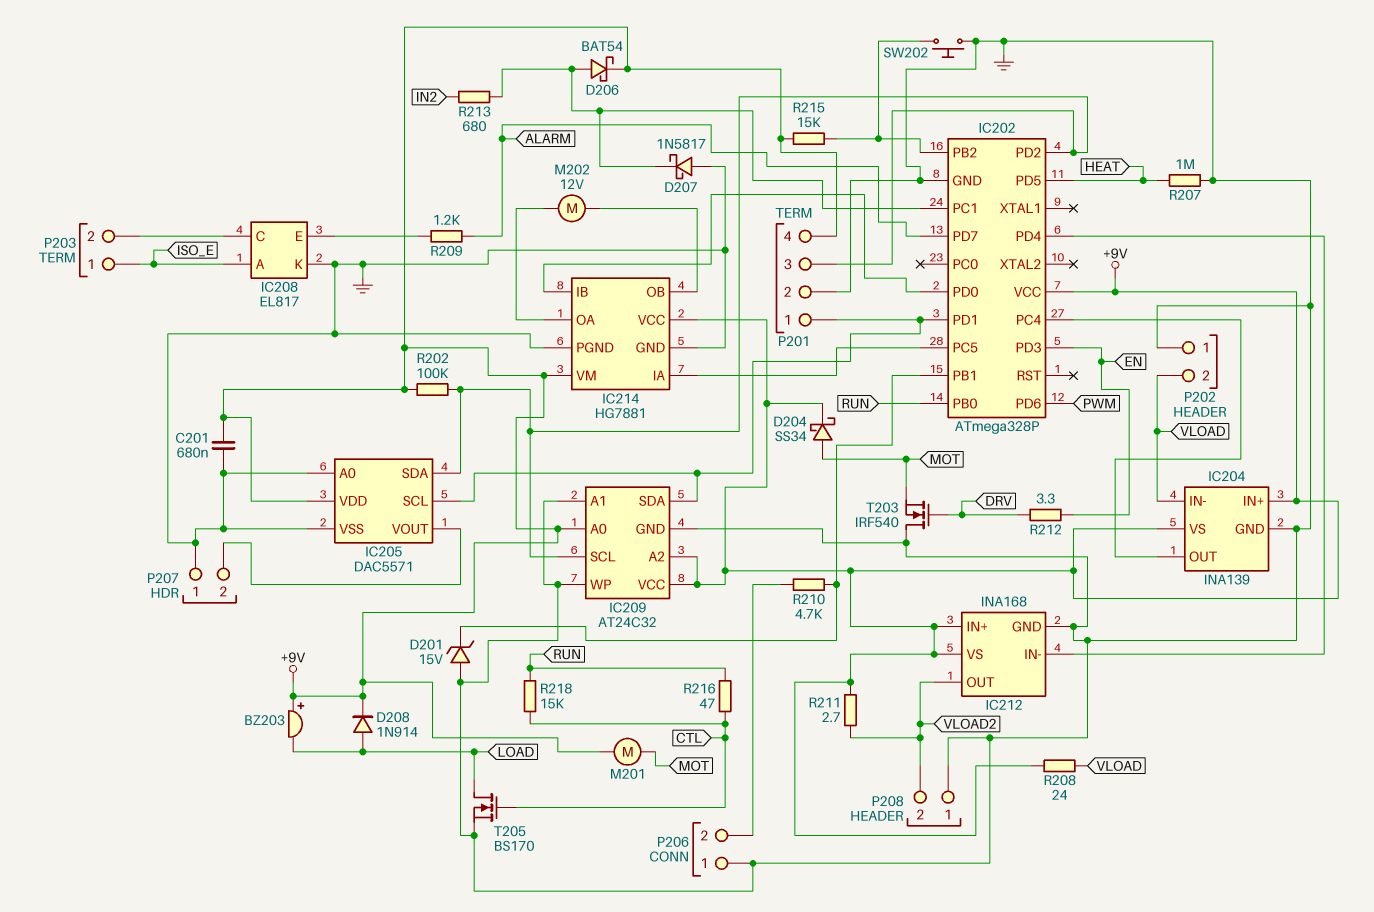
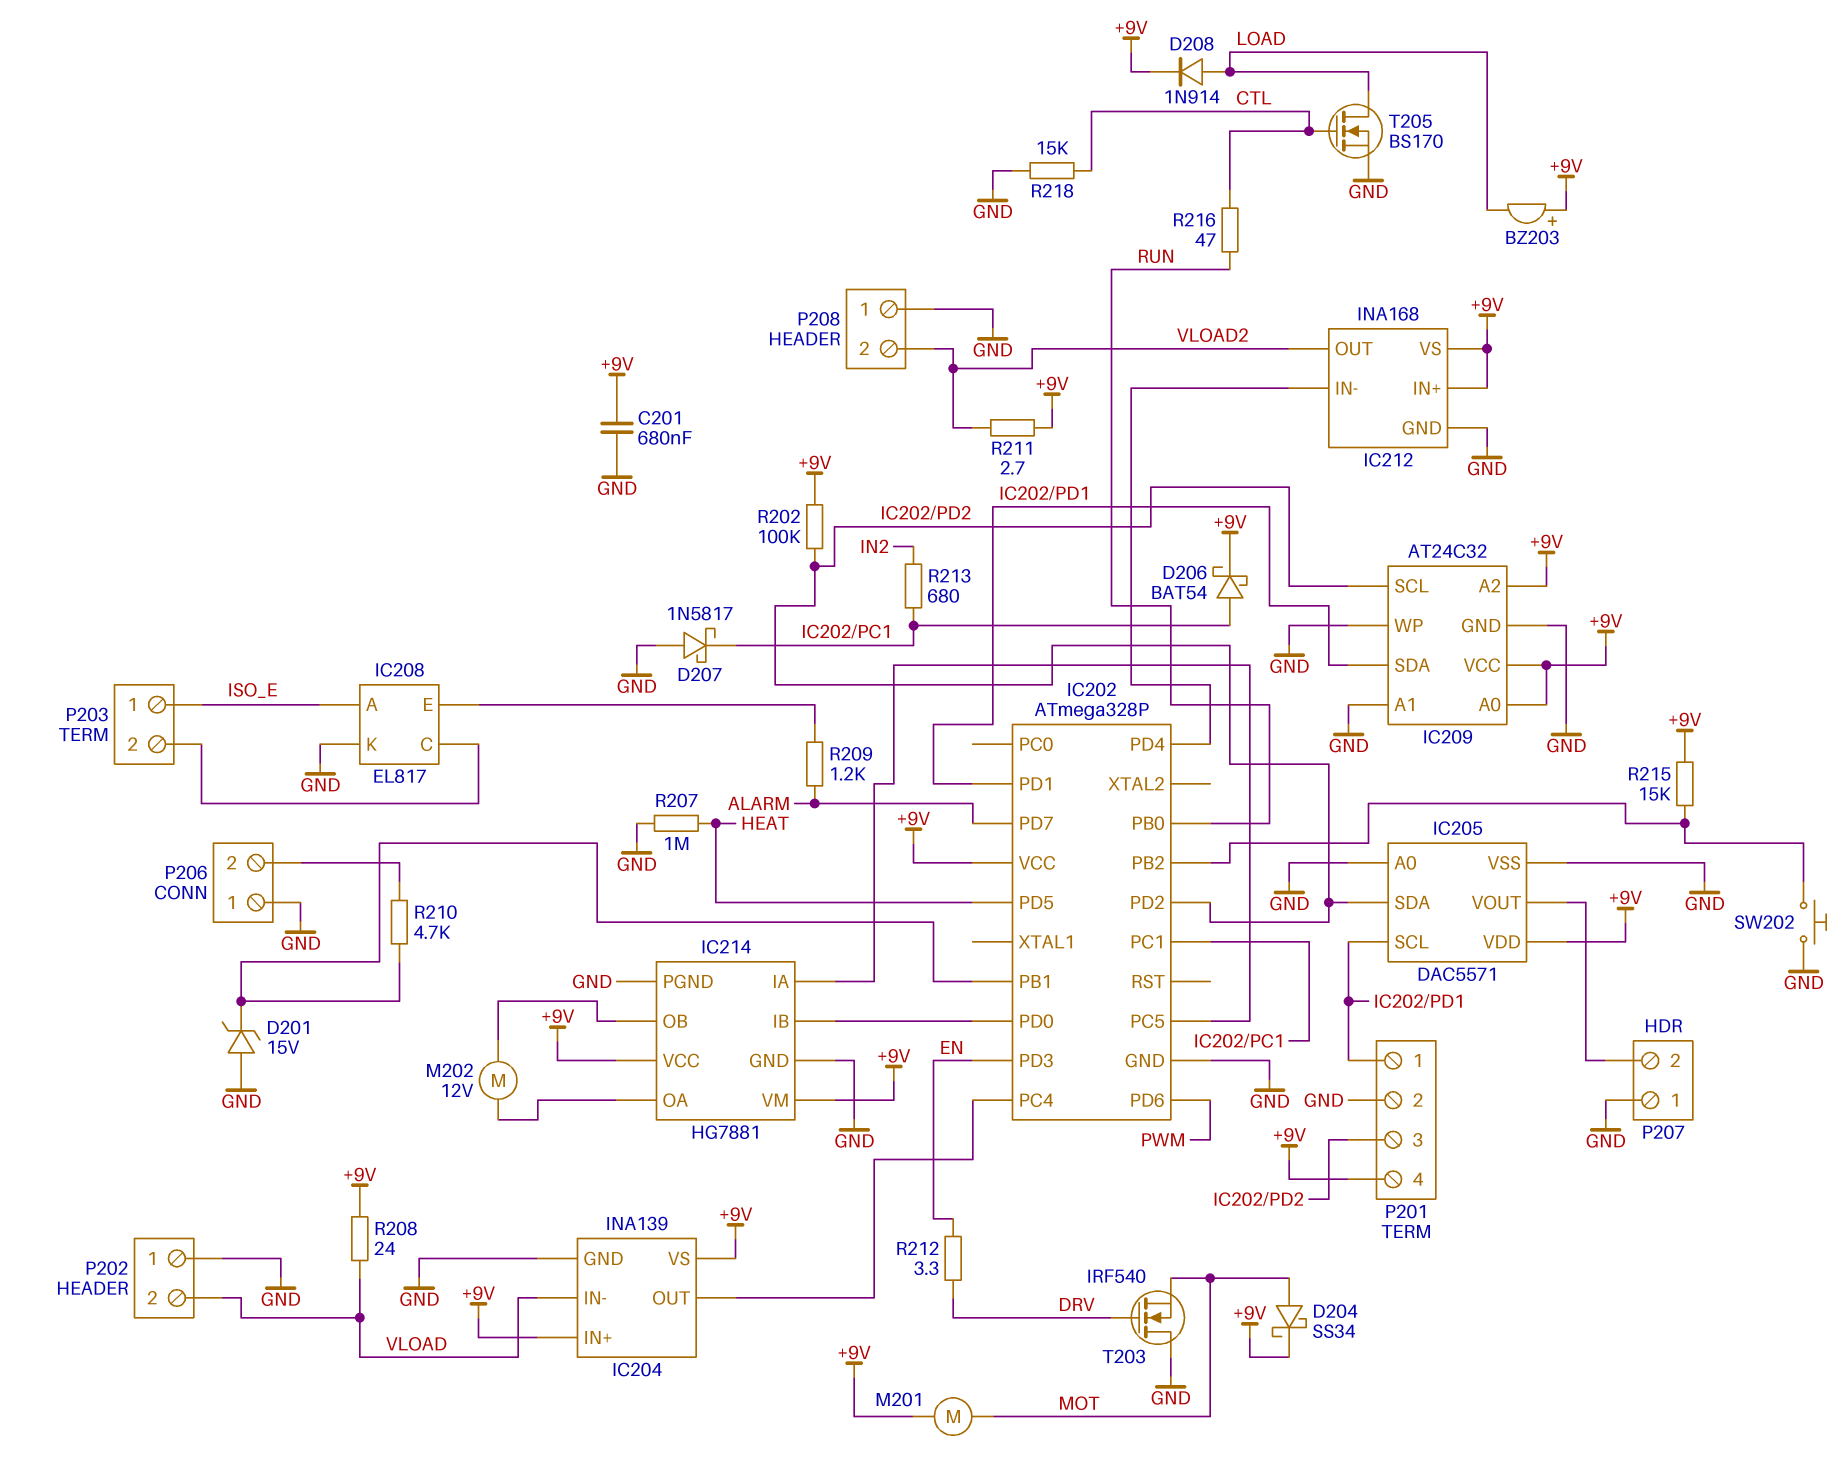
R218: 15k (CTL, RUN) -> 15k (CTL, GND)

